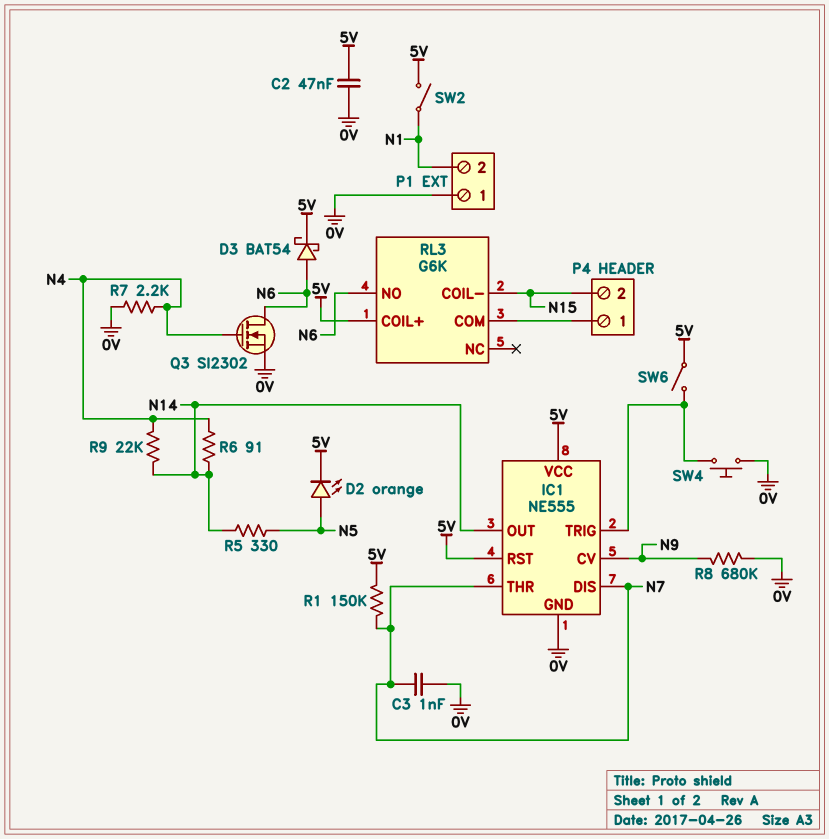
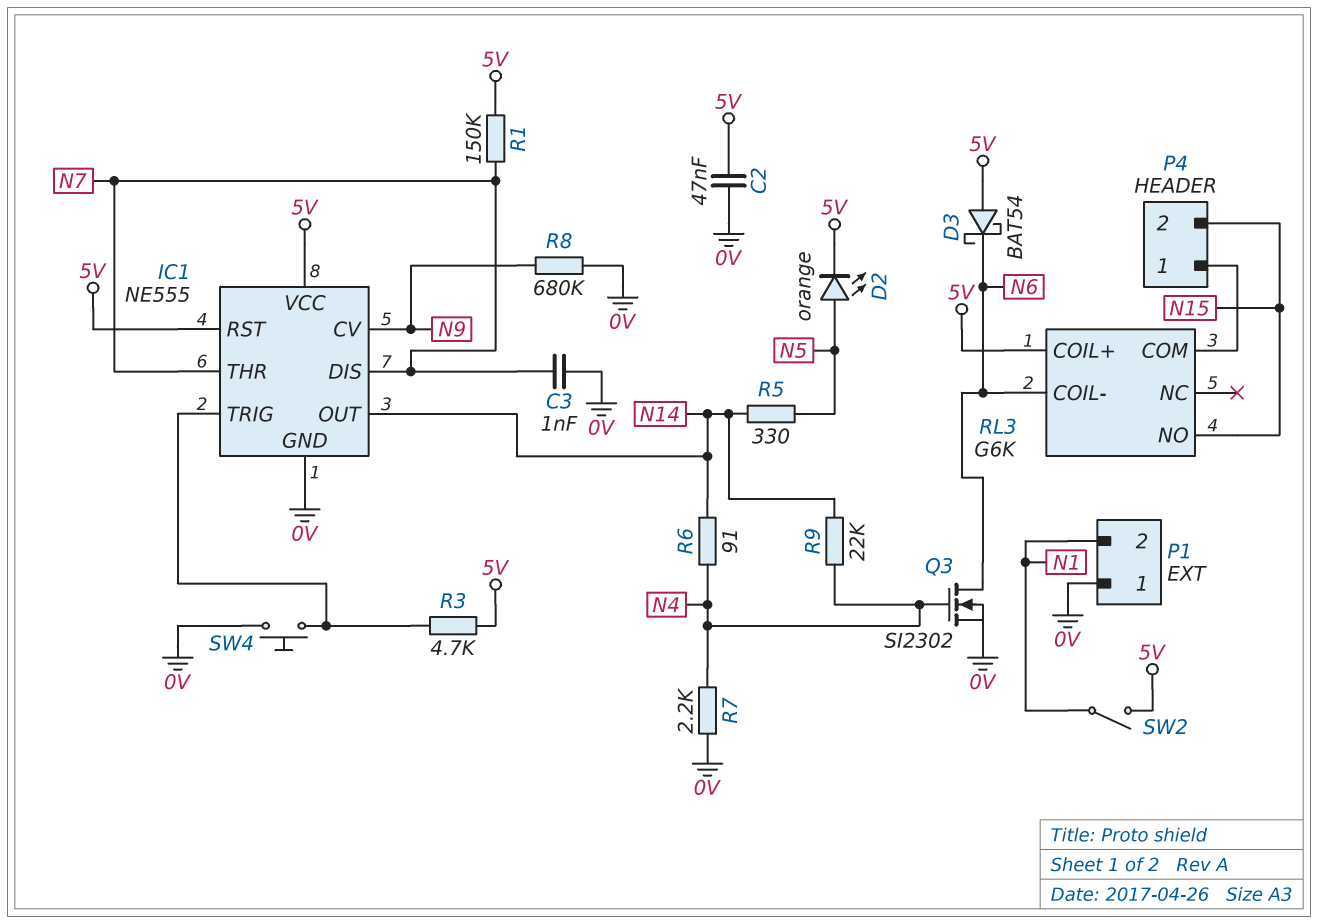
D3: schottky BAT54 (A N6, K 5V) -> schottky BAT54 (A 5V, K N6)
R3: none -> 4.7k (5V, IC1/TRIG)
RL3 pin COIL-: N15 -> N6
RL3 pin NO: N6 -> N15
SW6: switch (5V, IC1/TRIG) -> none

